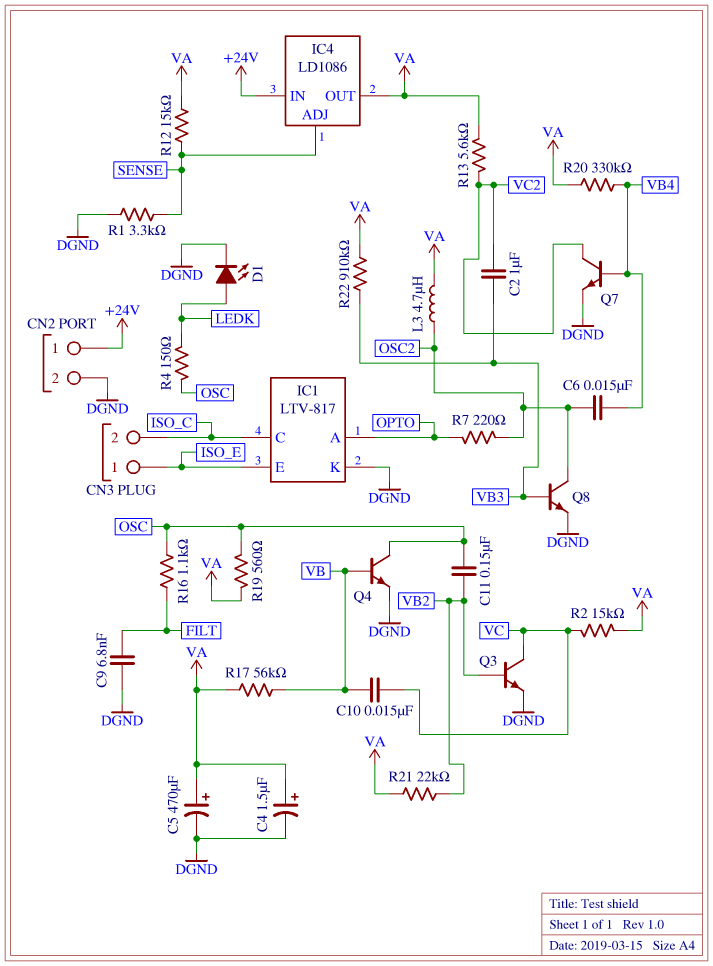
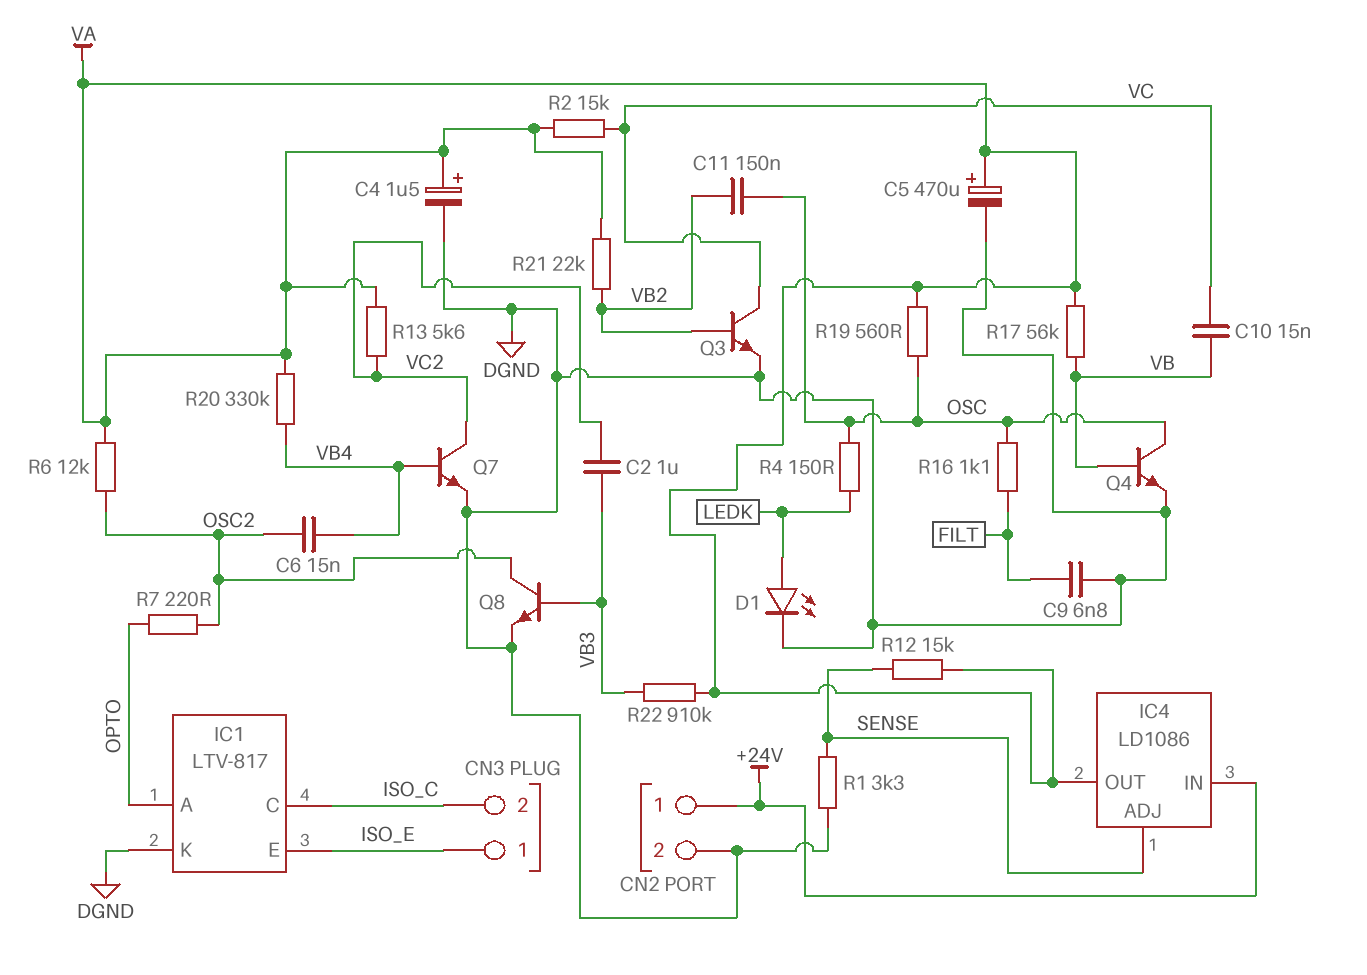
L3: 4.7uH (OSC2, VA) -> none
R6: none -> 12k (OSC2, VA)

